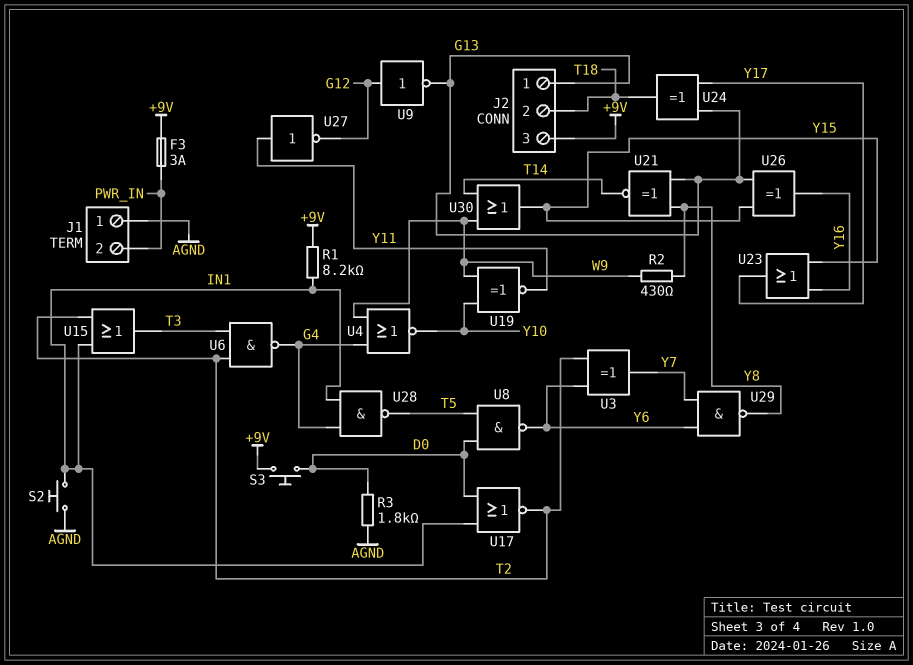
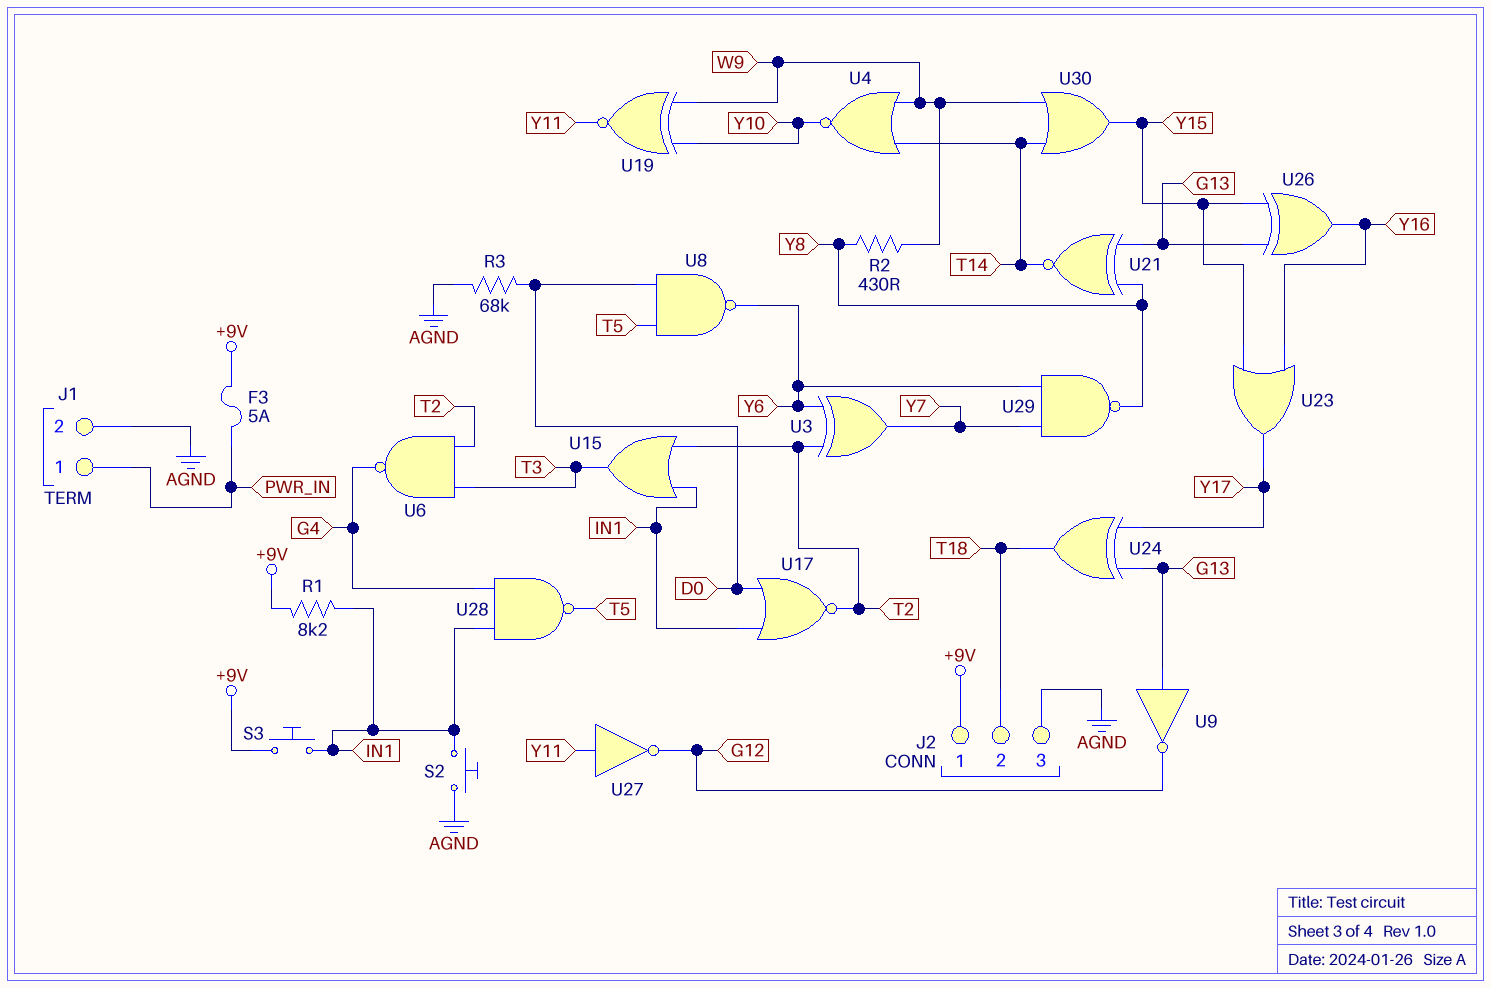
F3: 3A (+9V, PWR_IN) -> 5A (+9V, PWR_IN)
J1 pin 1: AGND -> PWR_IN
J1 pin 2: PWR_IN -> AGND
J2 pin 1: G13 -> +9V
J2 pin 3: +9V -> AGND
R3: 1.8k (AGND, D0) -> 68k (AGND, D0)
S3: button (+9V, D0) -> button (+9V, IN1)
U4: NOR (in G4, in W9, out Y10) -> NOR (in T14, in W9, out Y10)
U9: NOT (in G12, out G13) -> NOT (in G13, out G12)

